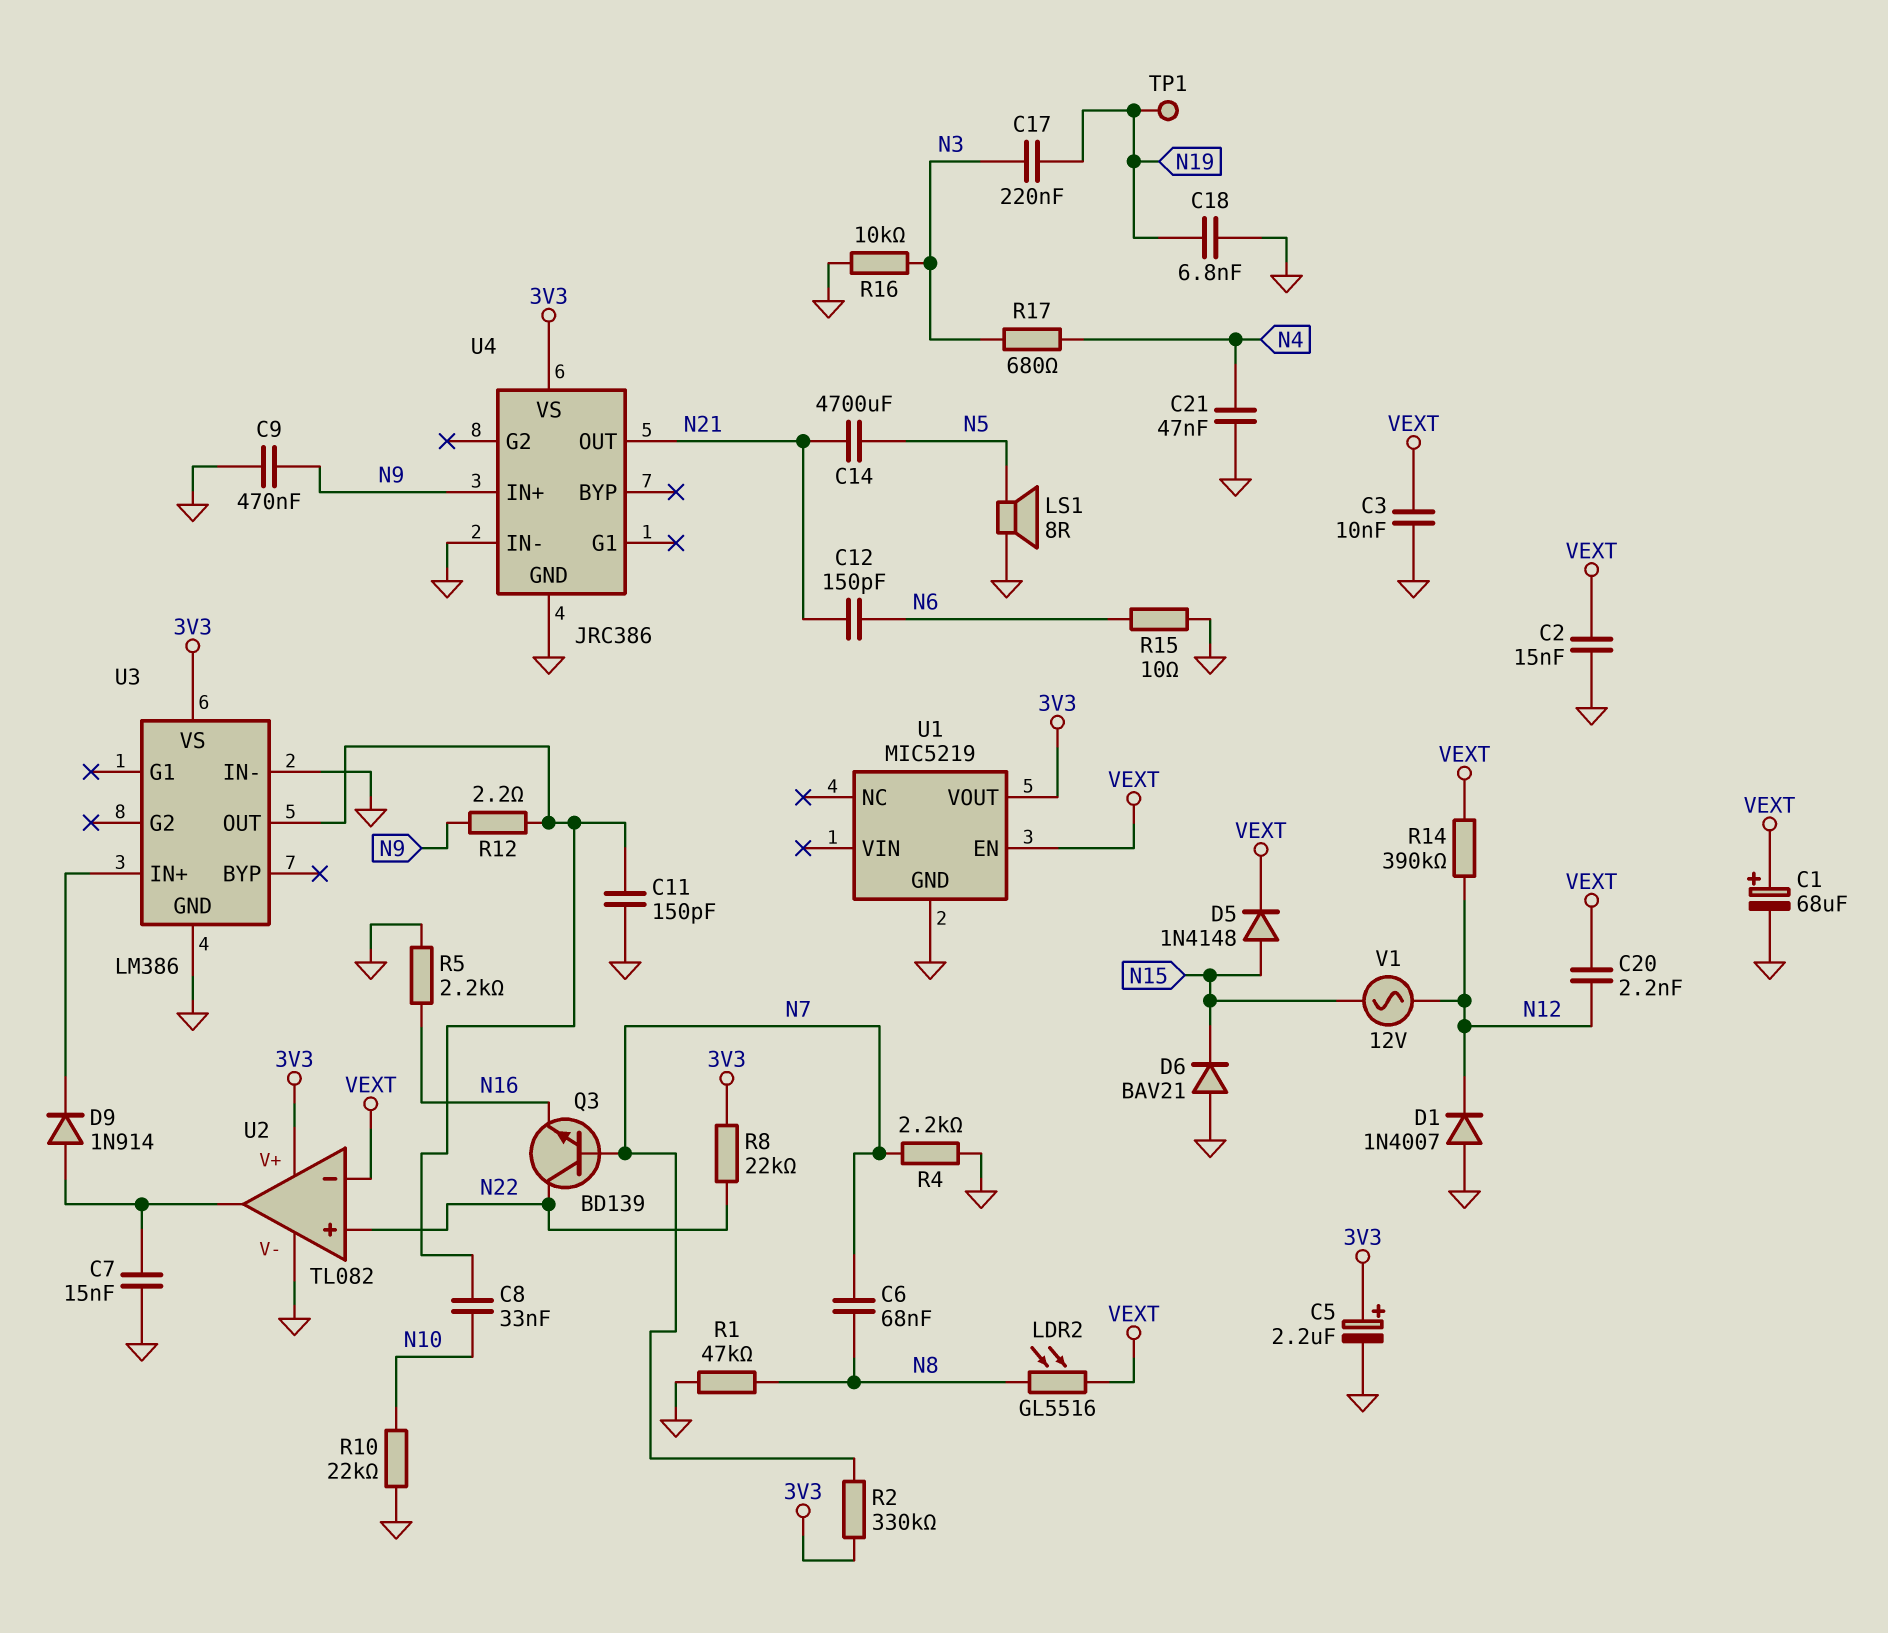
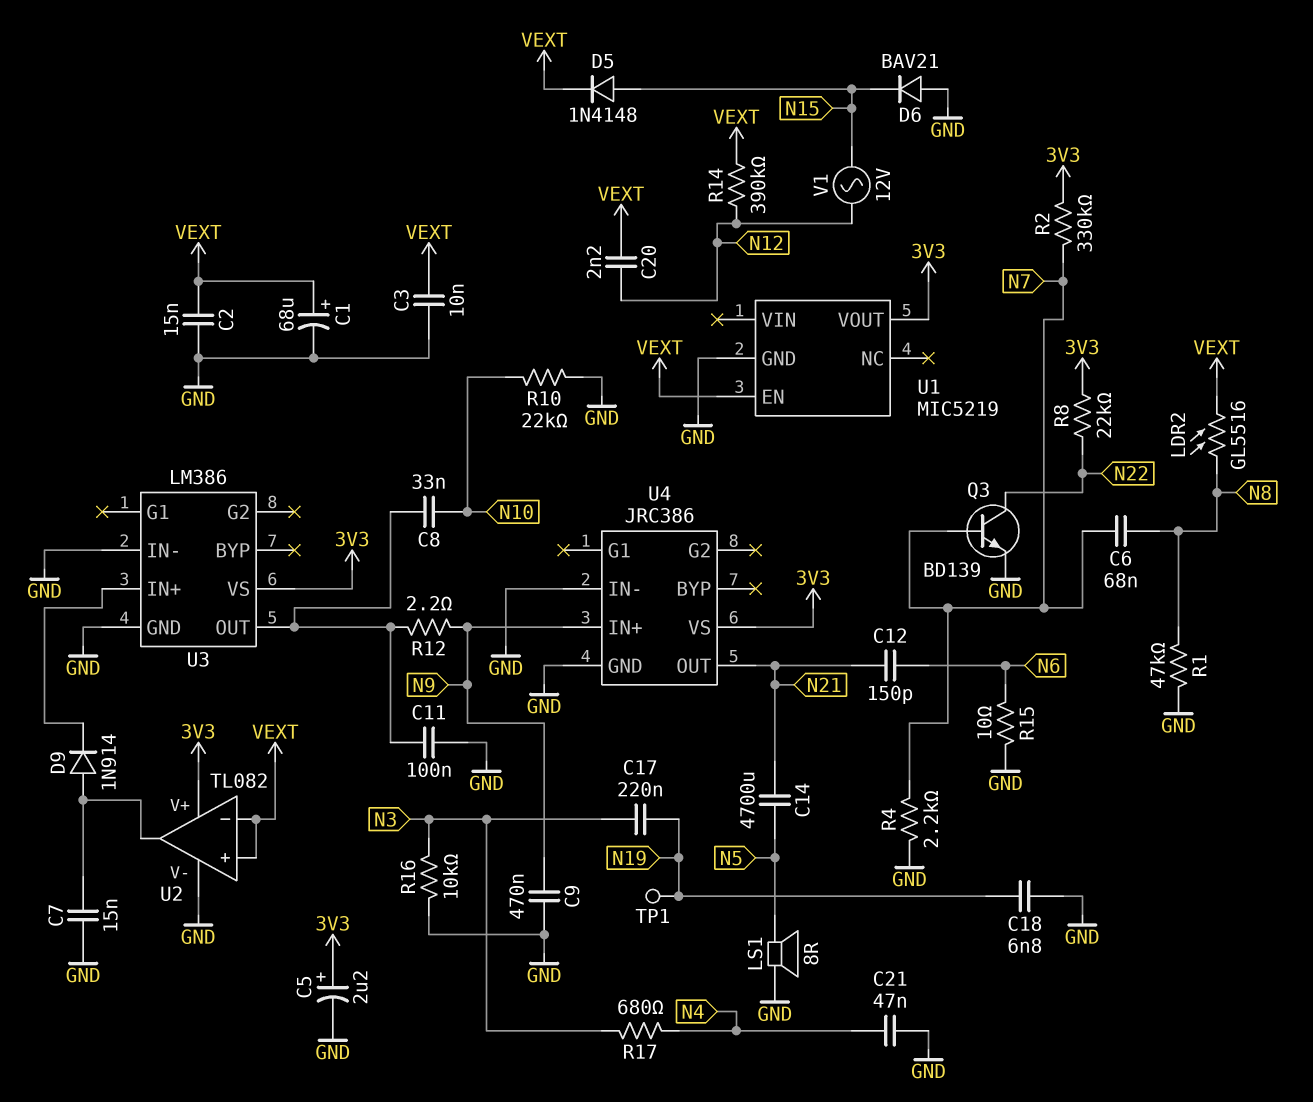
C11: 150pF (GND, U3/OUT) -> 100nF (GND, U3/OUT)
D1: diode 1N4007 (A GND, K N12) -> none
Q3: NPN BD139 (B N7, C N22, E N16) -> NPN BD139 (B N7, C N22, E GND)
R5: 2.2k (GND, N16) -> none
U2 pin in+: N22 -> VEXT

